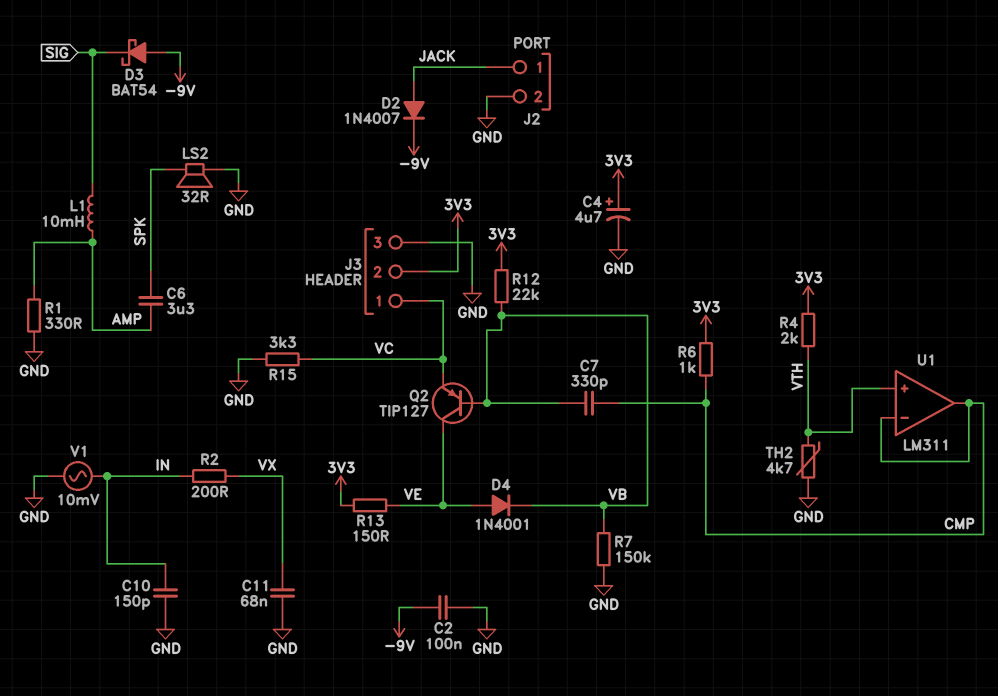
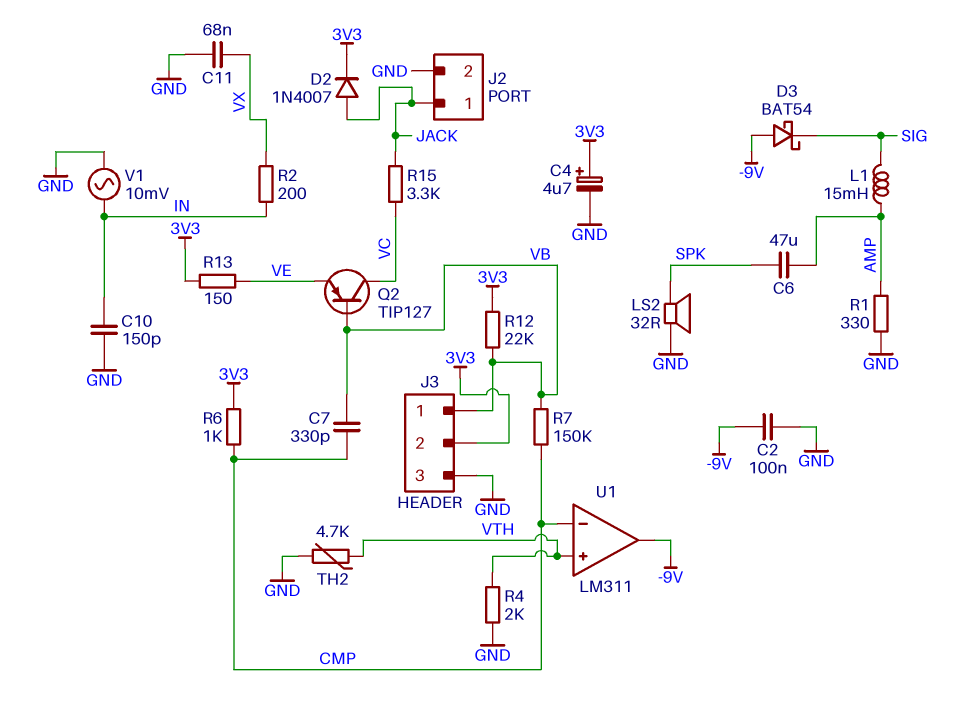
C6: 3.3uF (AMP, SPK) -> 47uF (AMP, SPK)
D2: diode 1N4007 (A JACK, K -9V) -> diode 1N4007 (A JACK, K 3V3)
D4: diode 1N4001 (A VE, K VB) -> none
J3 pin 1: VC -> VB
L1: 10mH (AMP, SIG) -> 15mH (AMP, SIG)
Q2: PNP TIP127 (B VB, C VE, E VC) -> PNP TIP127 (B VB, C VC, E VE)
R4: 2k (3V3, VTH) -> 2k (GND, VTH)
R7: 150k (GND, VB) -> 150k (CMP, VB)
R15: 3.3k (GND, VC) -> 3.3k (JACK, VC)
U1 pin out: CMP -> -9V

